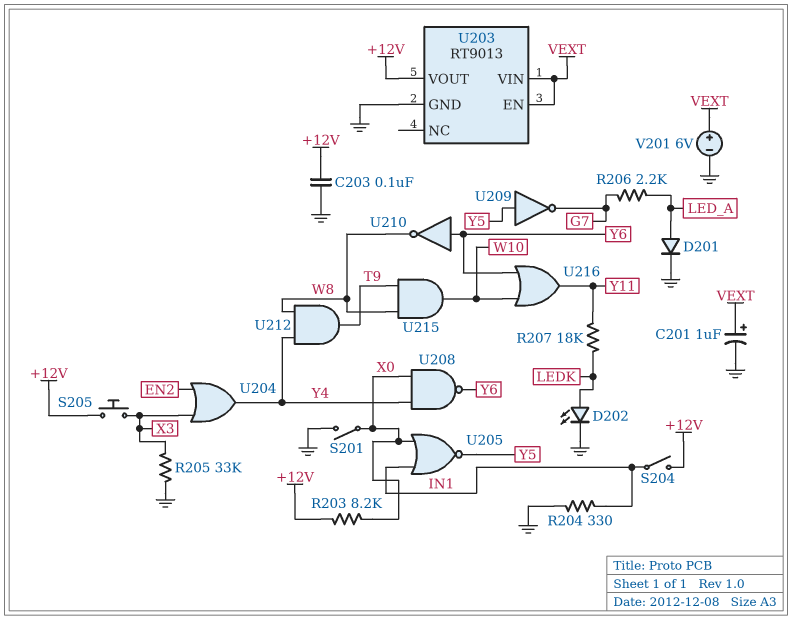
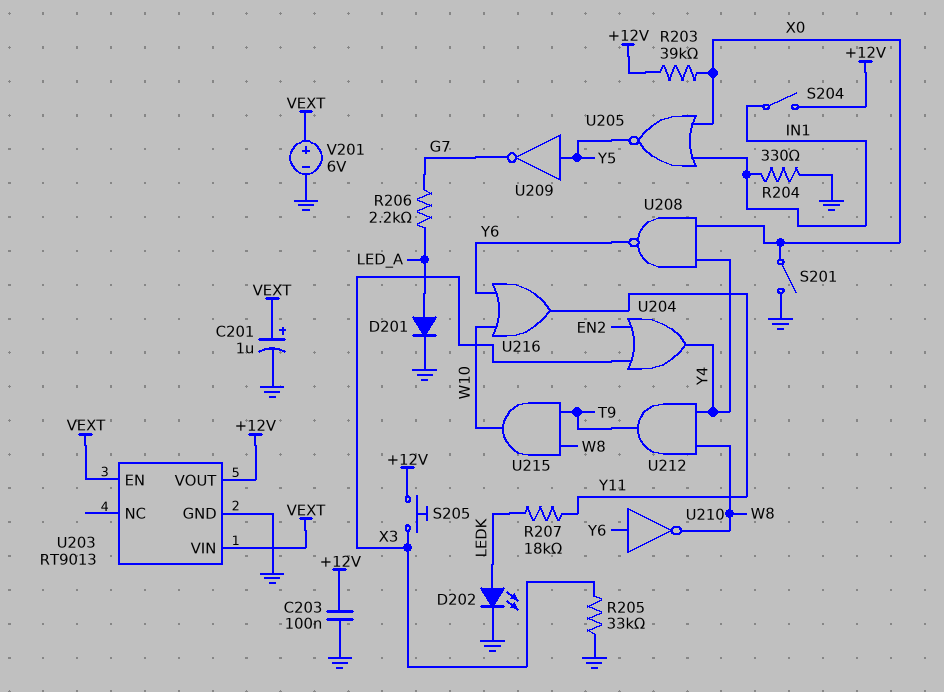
R203: 8.2k (+12V, X0) -> 39k (+12V, X0)

